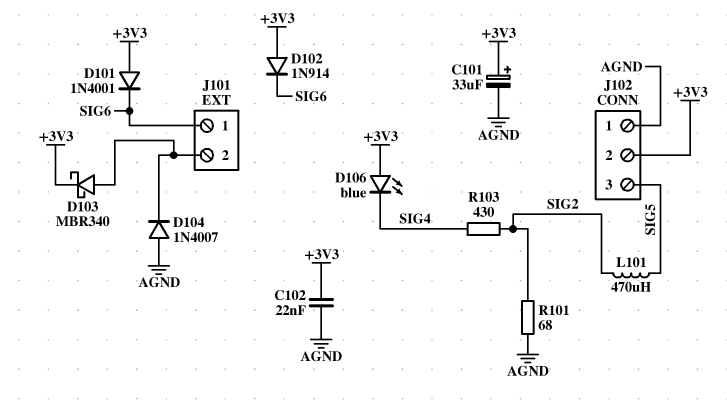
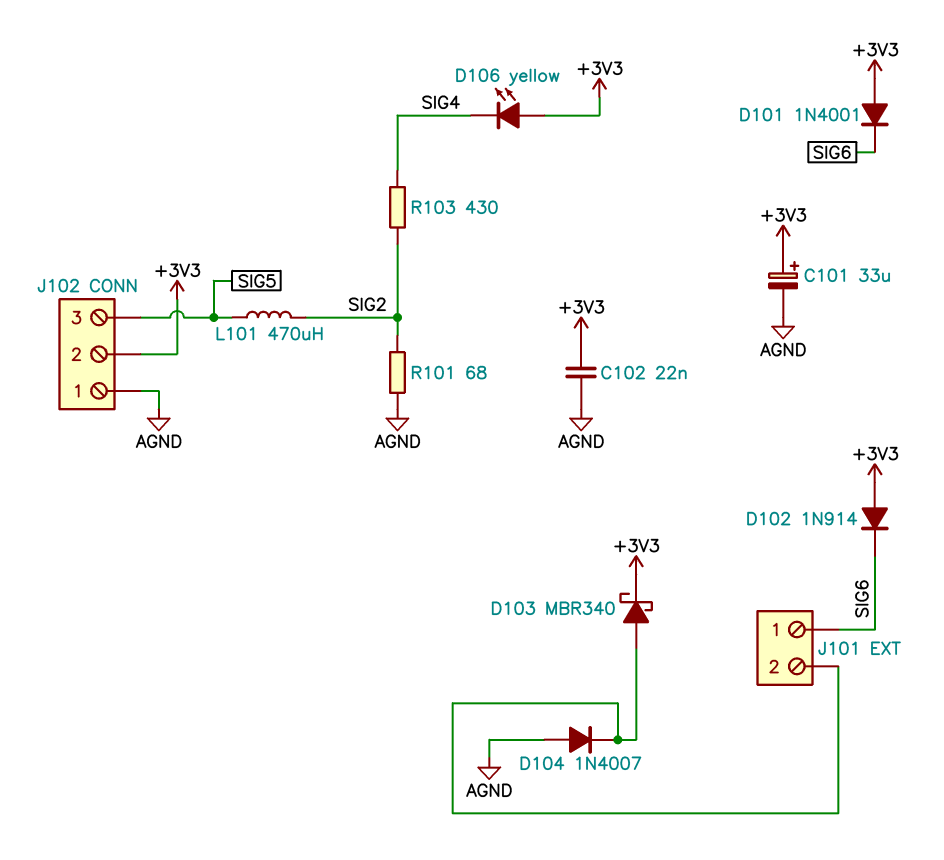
D106: LED blue (A +3V3, K SIG4) -> LED yellow (A +3V3, K SIG4)

